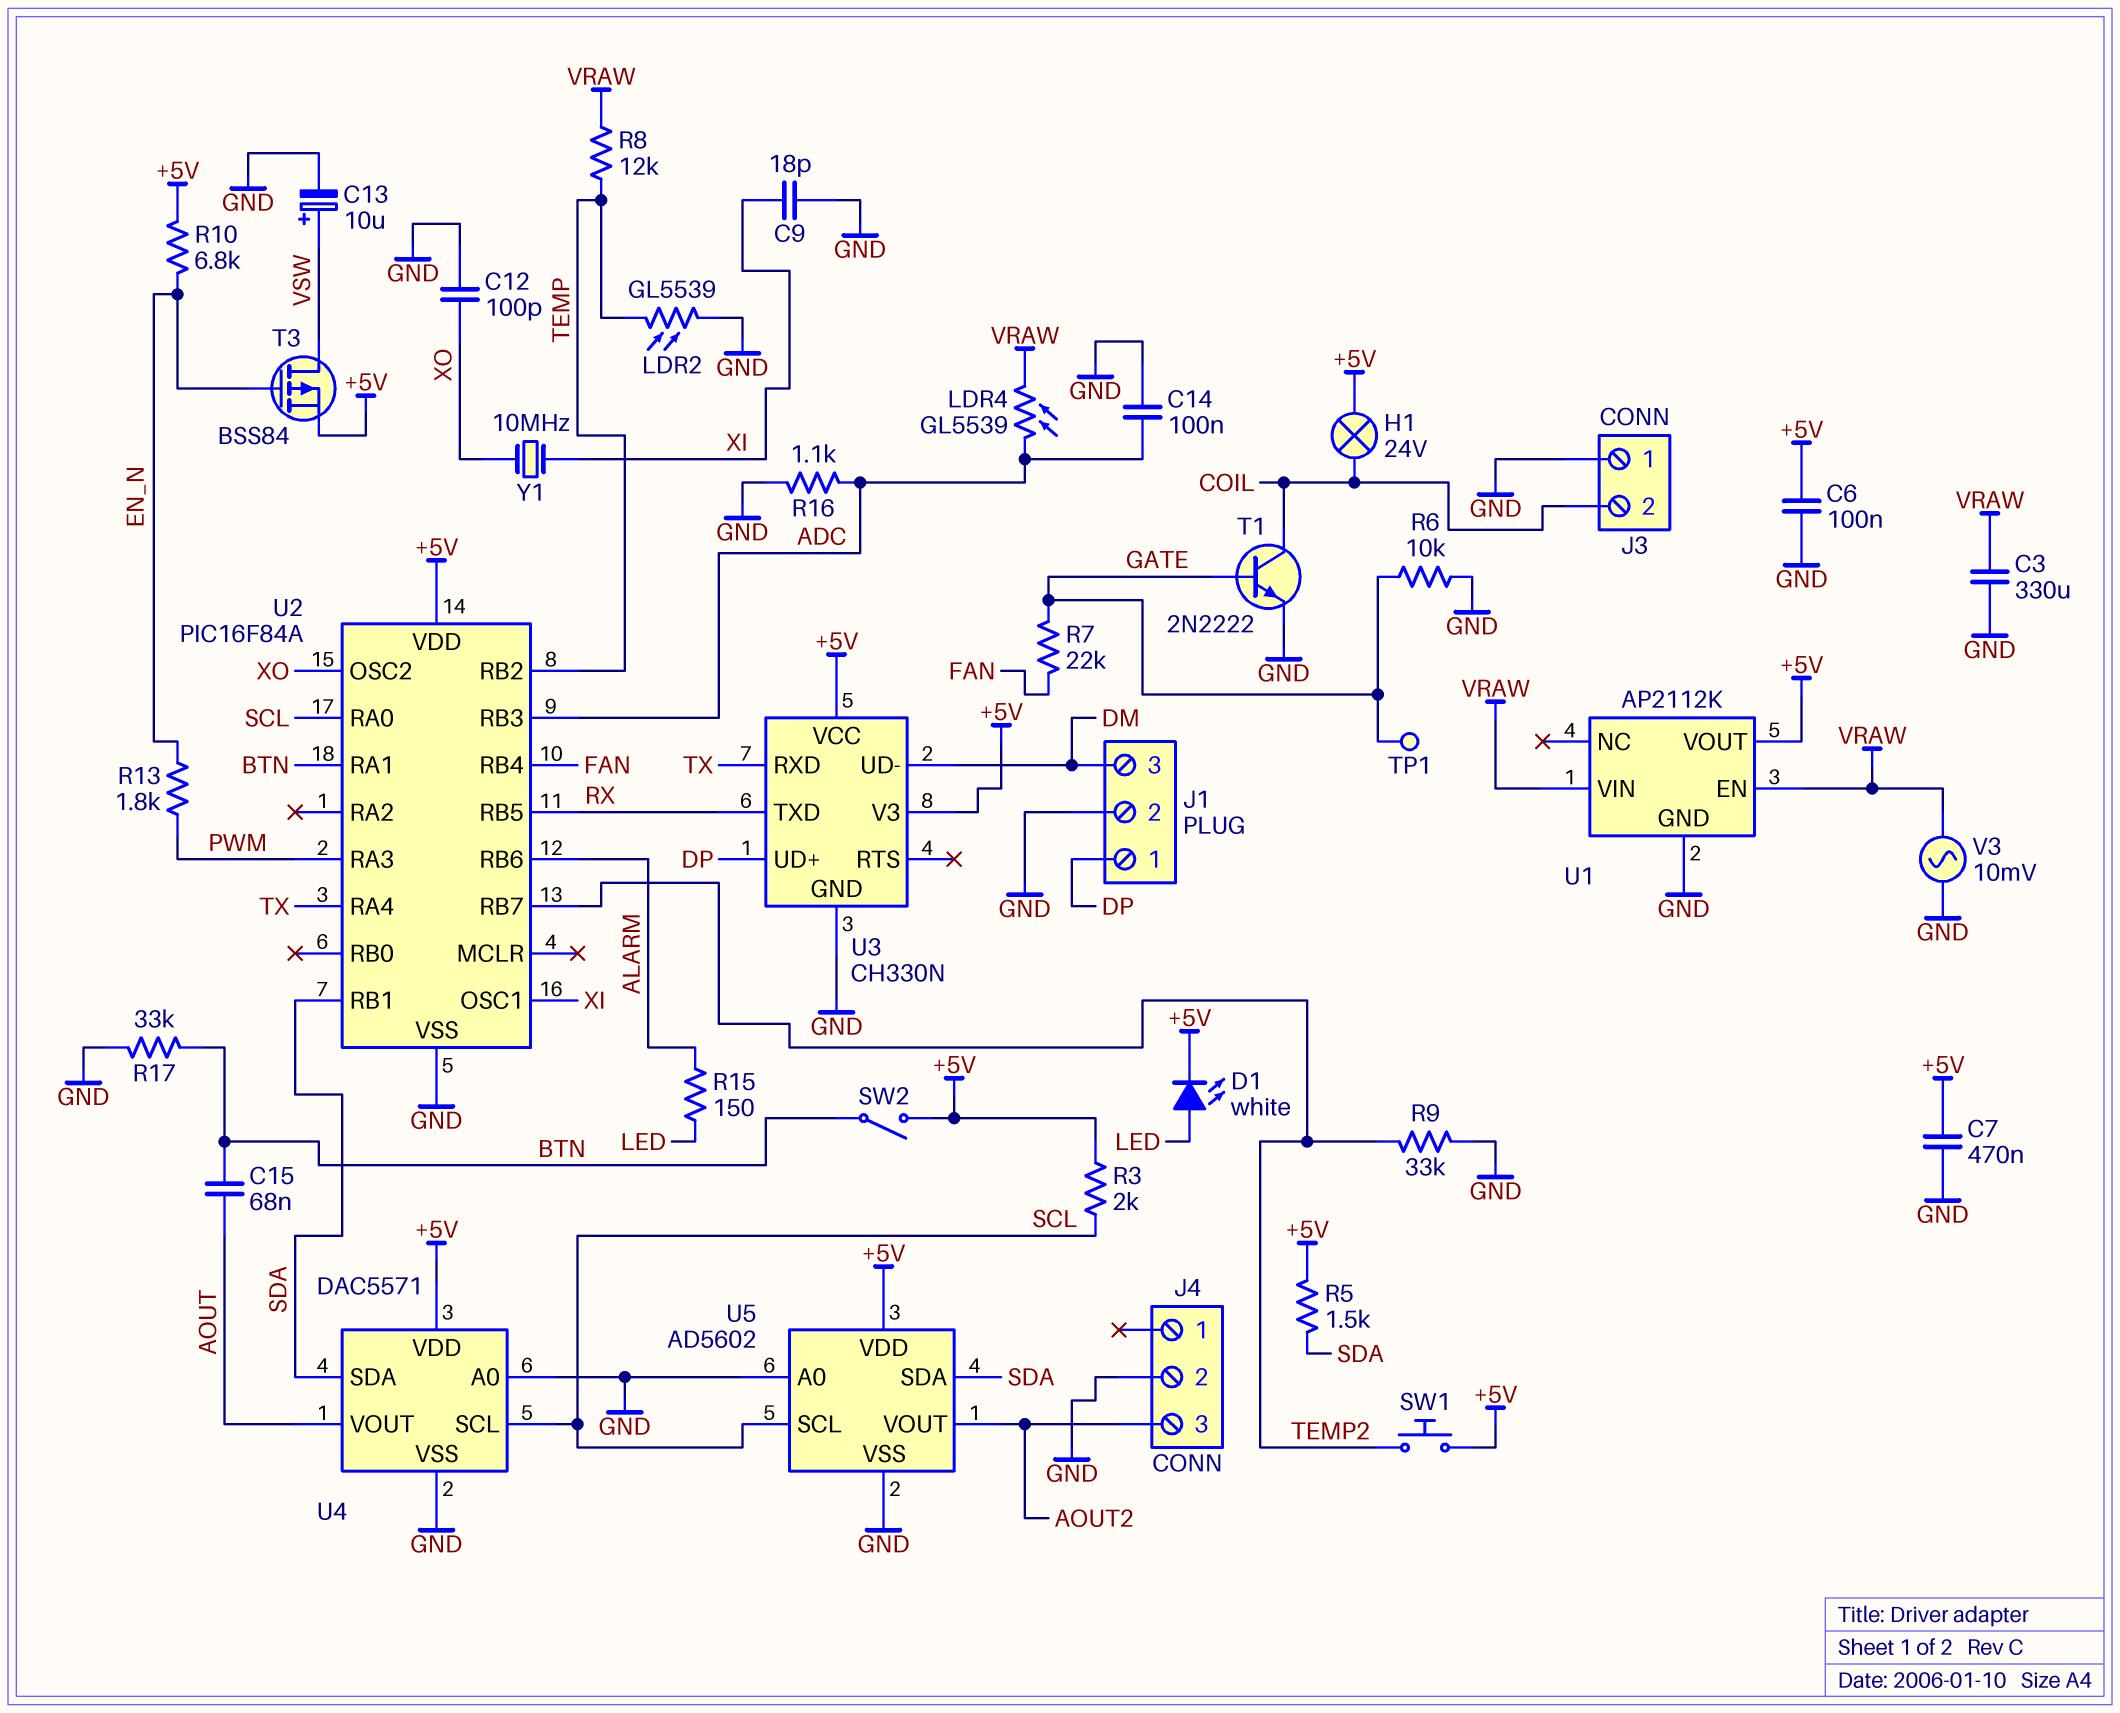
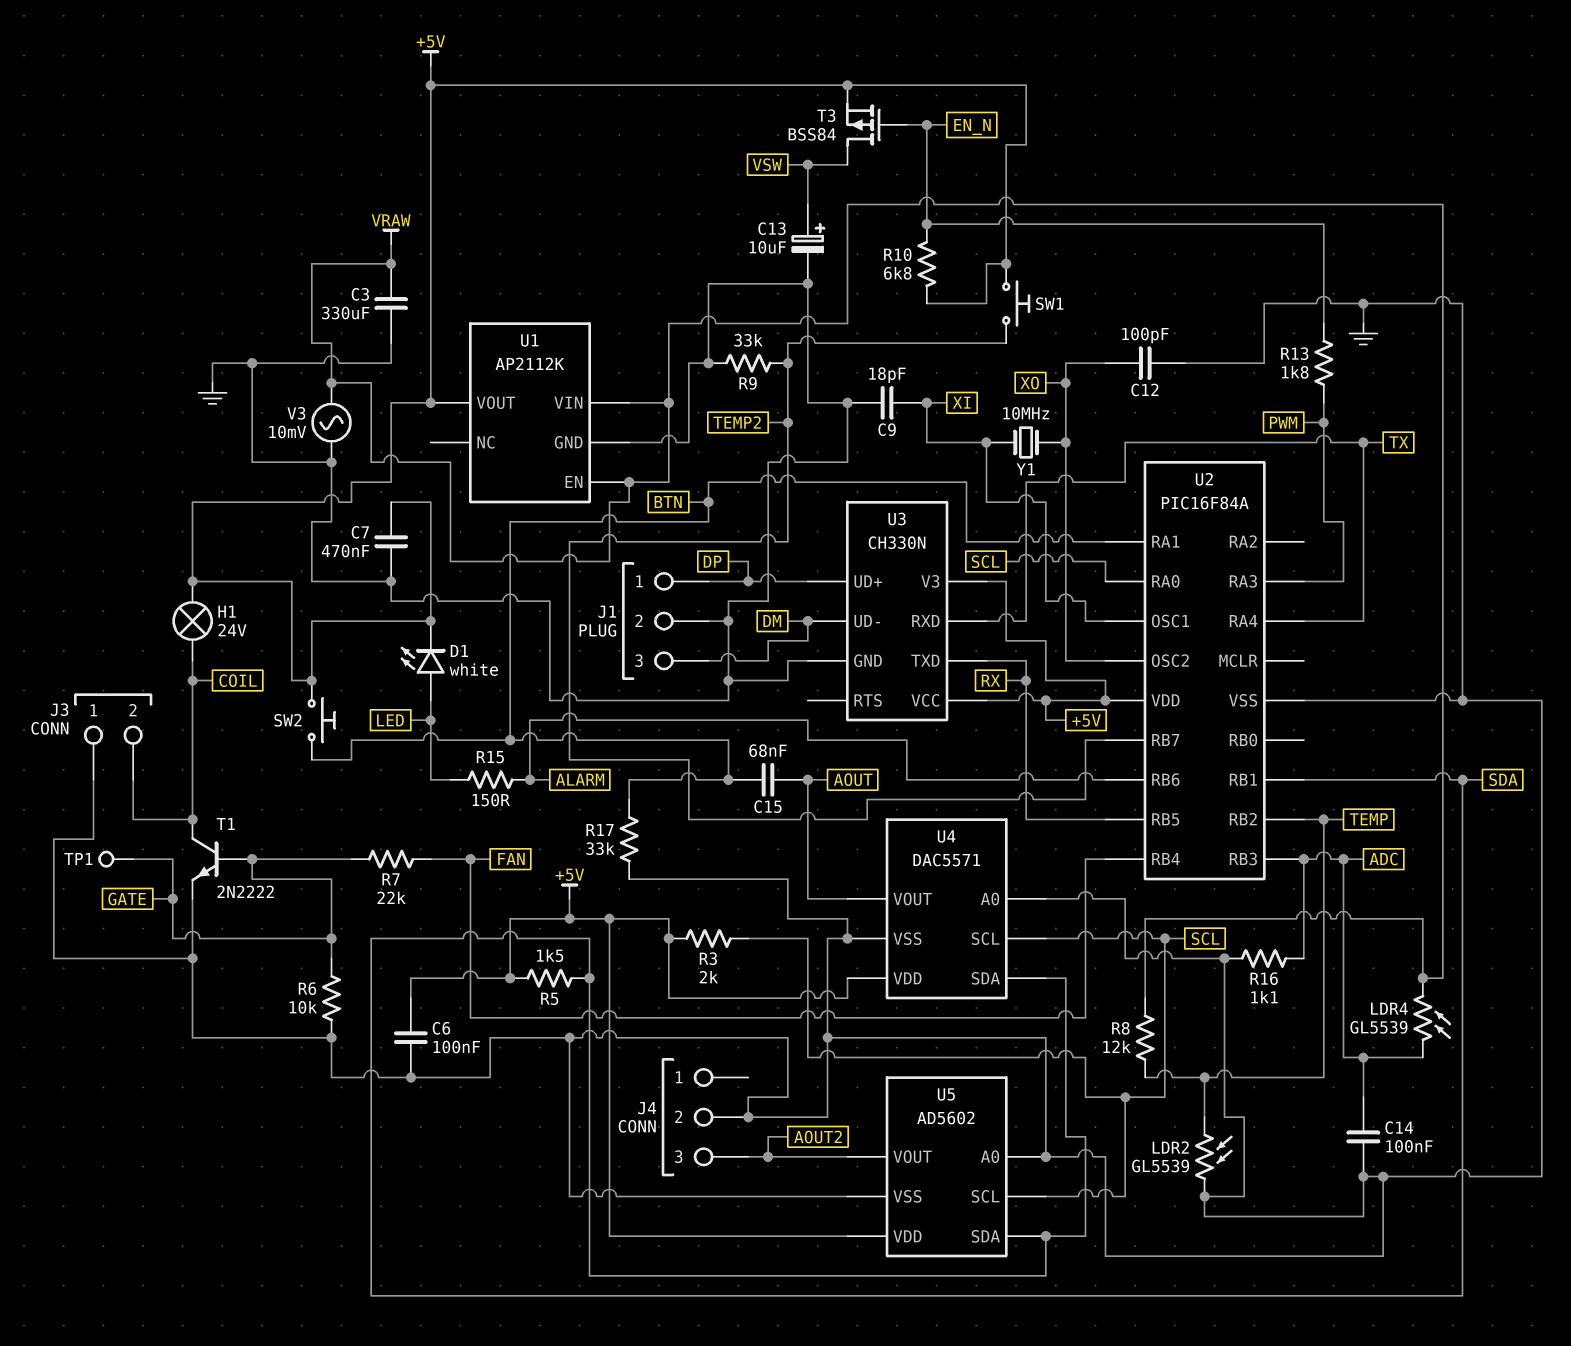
SW2: switch (+5V, BTN) -> button (+5V, BTN)

